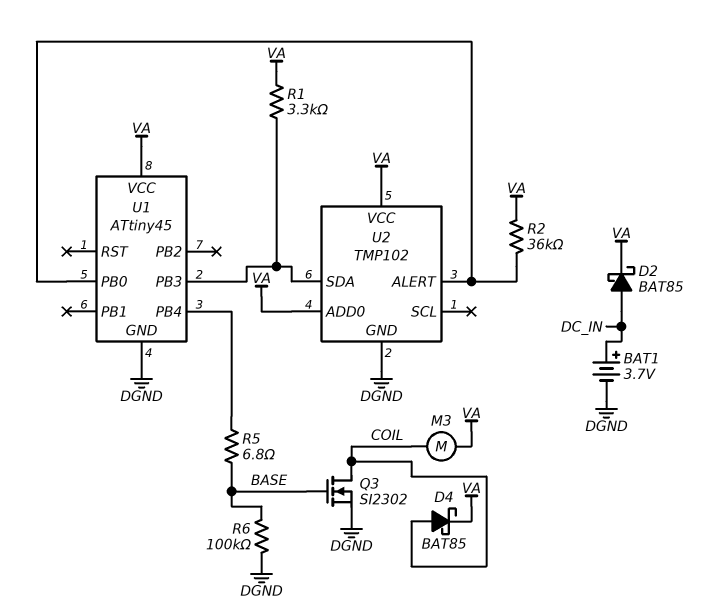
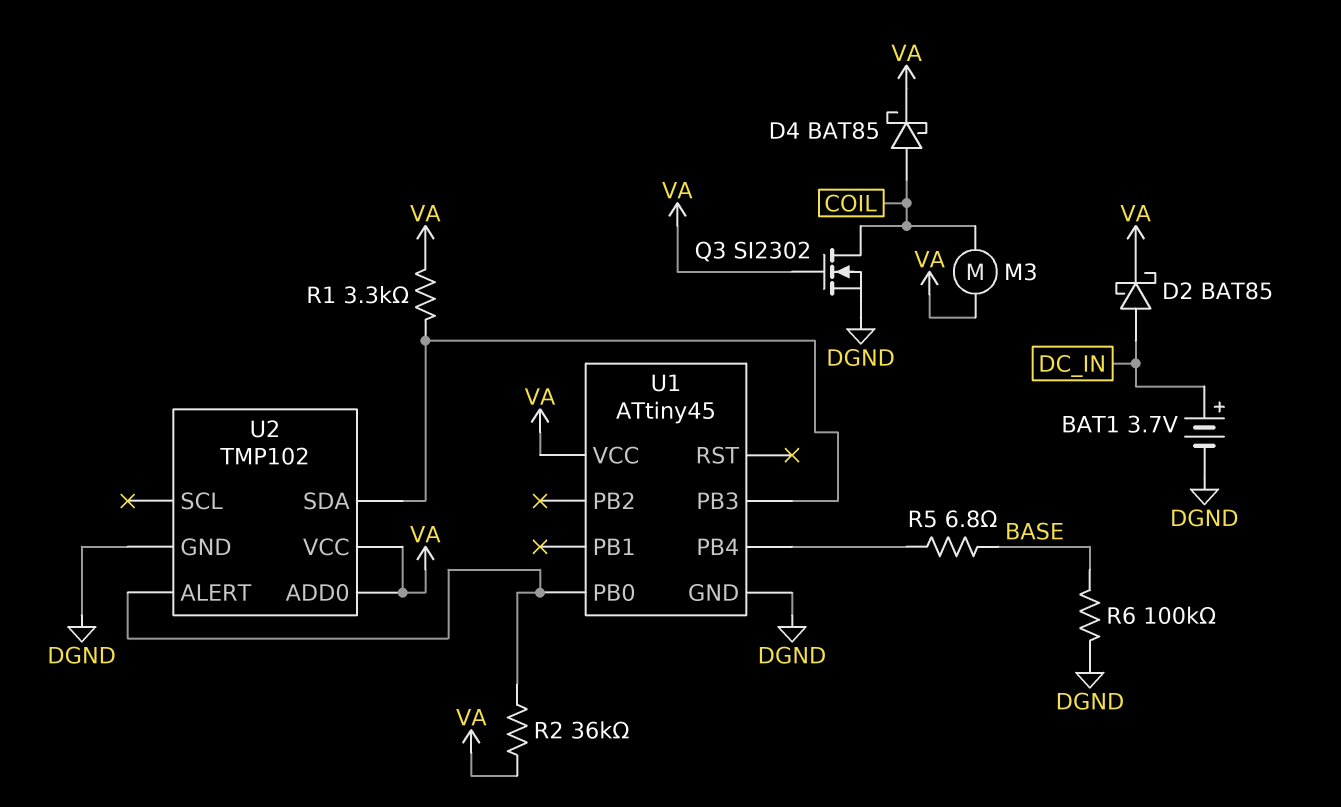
Q3: NMOS SI2302 (G BASE, D COIL, S DGND) -> NMOS SI2302 (G VA, D COIL, S DGND)

